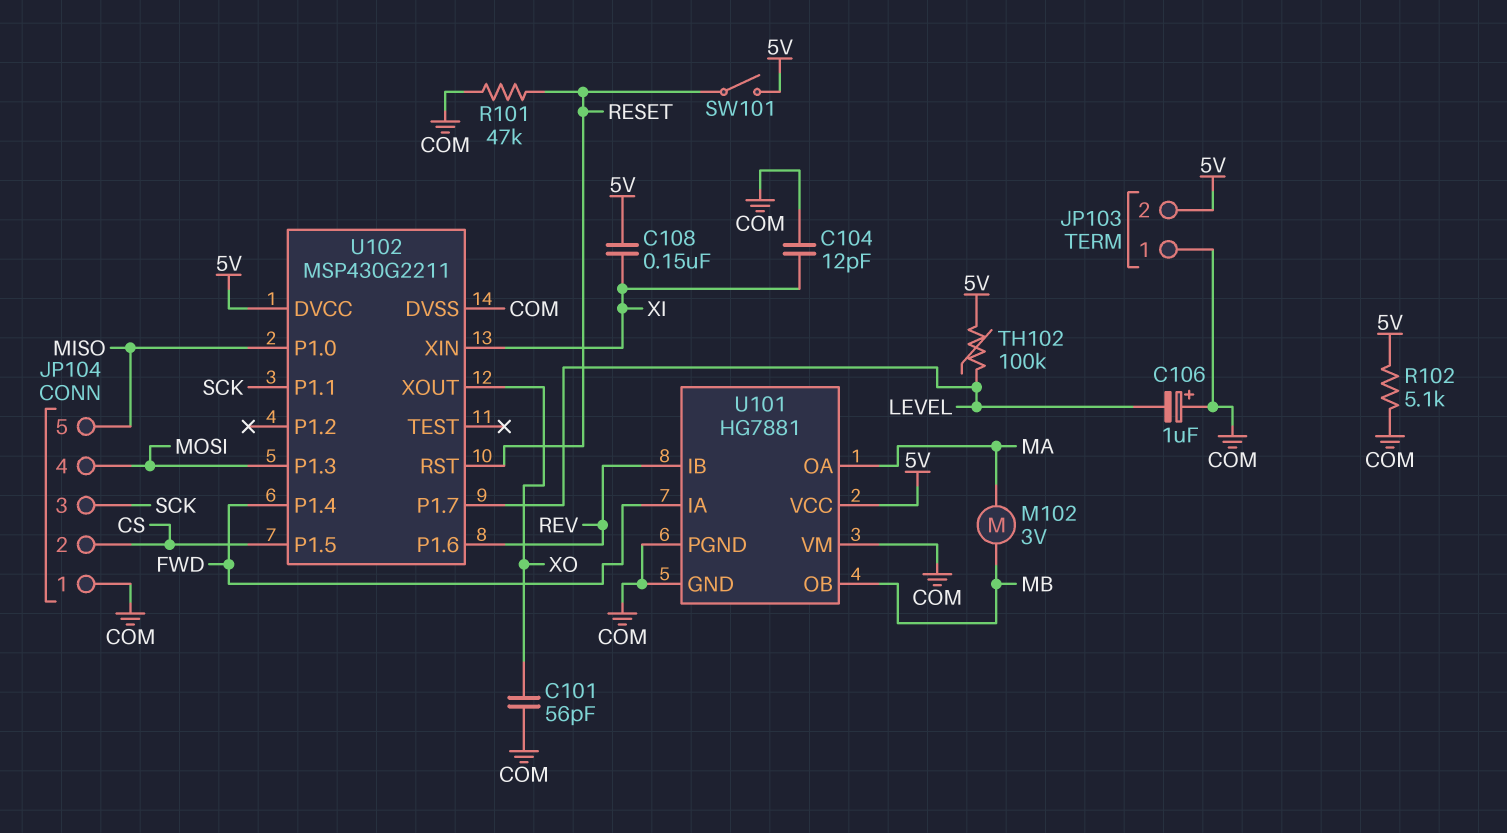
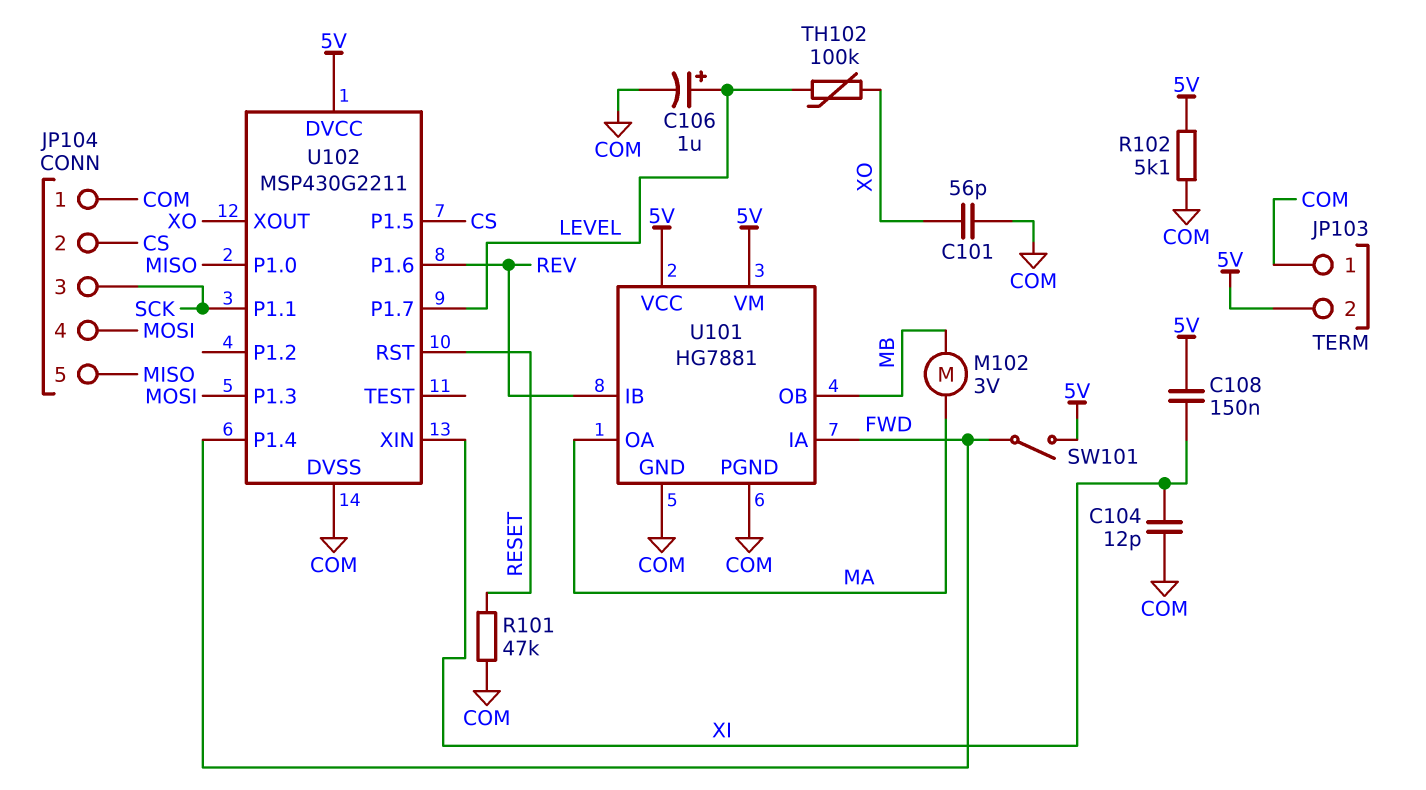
C106: 1uF (plus COM, minus LEVEL) -> 1uF (plus LEVEL, minus COM)
SW101: switch (5V, RESET) -> switch (5V, FWD)
TH102: 100k (5V, LEVEL) -> 100k (LEVEL, XO)
U101 pin VM: COM -> 5V

